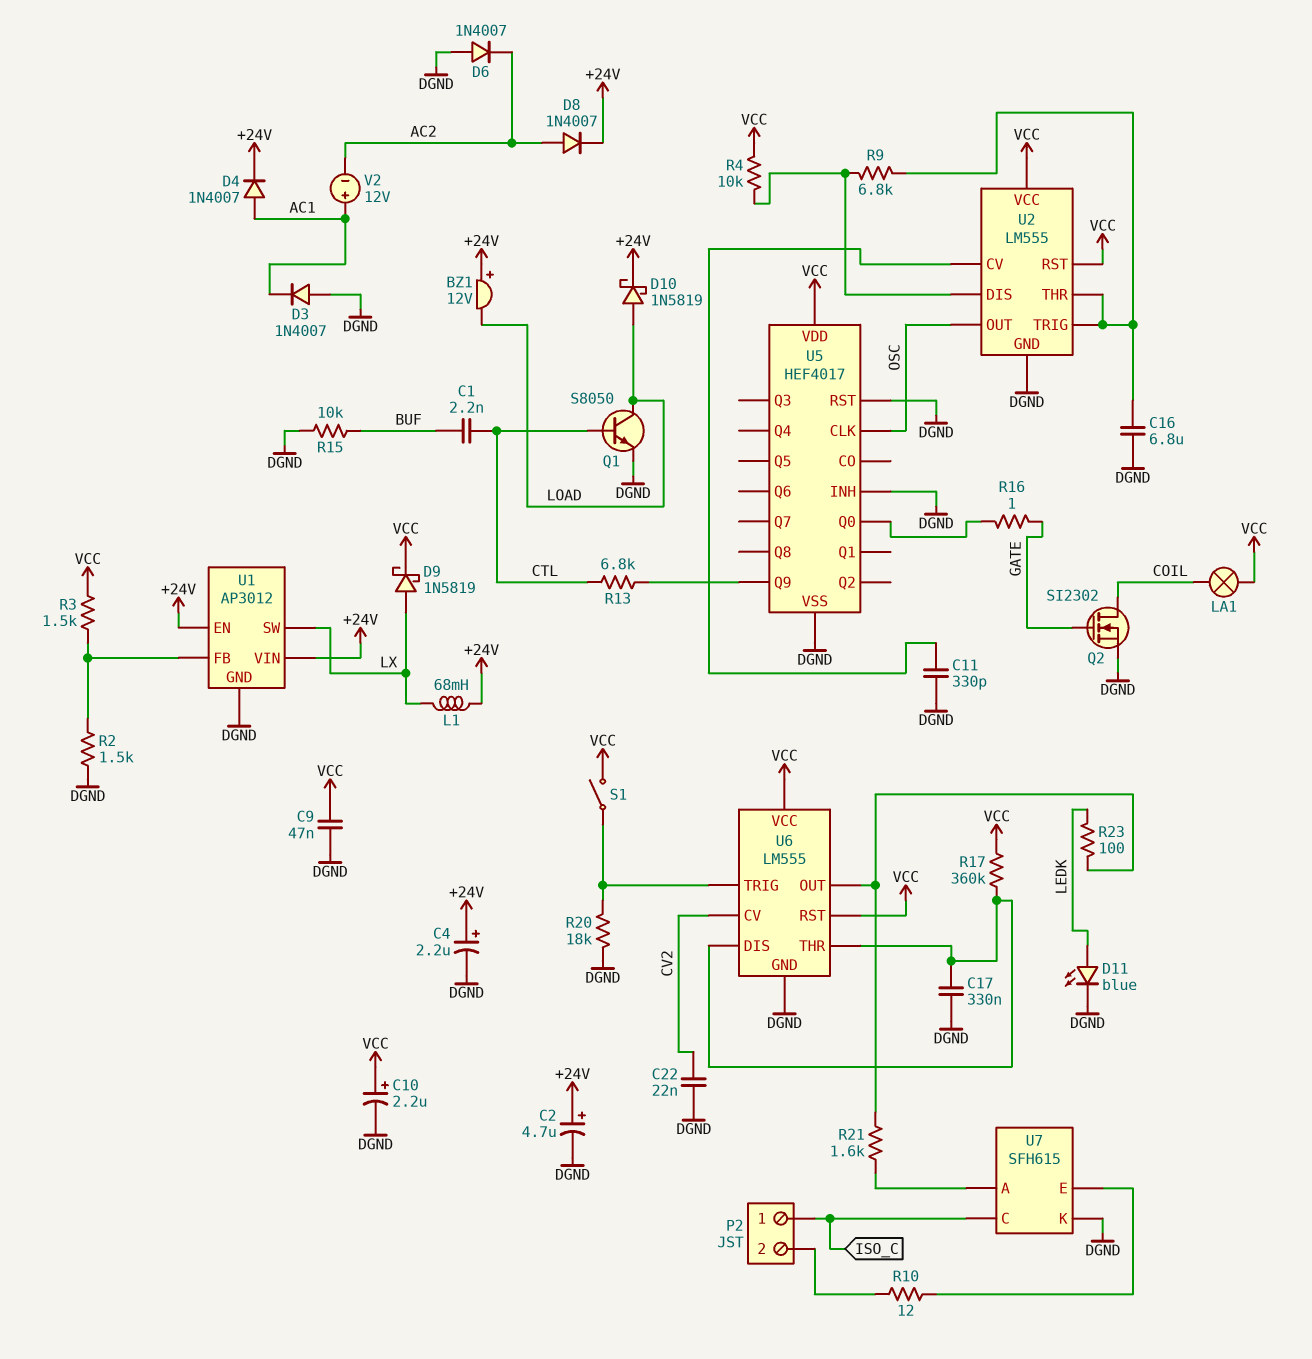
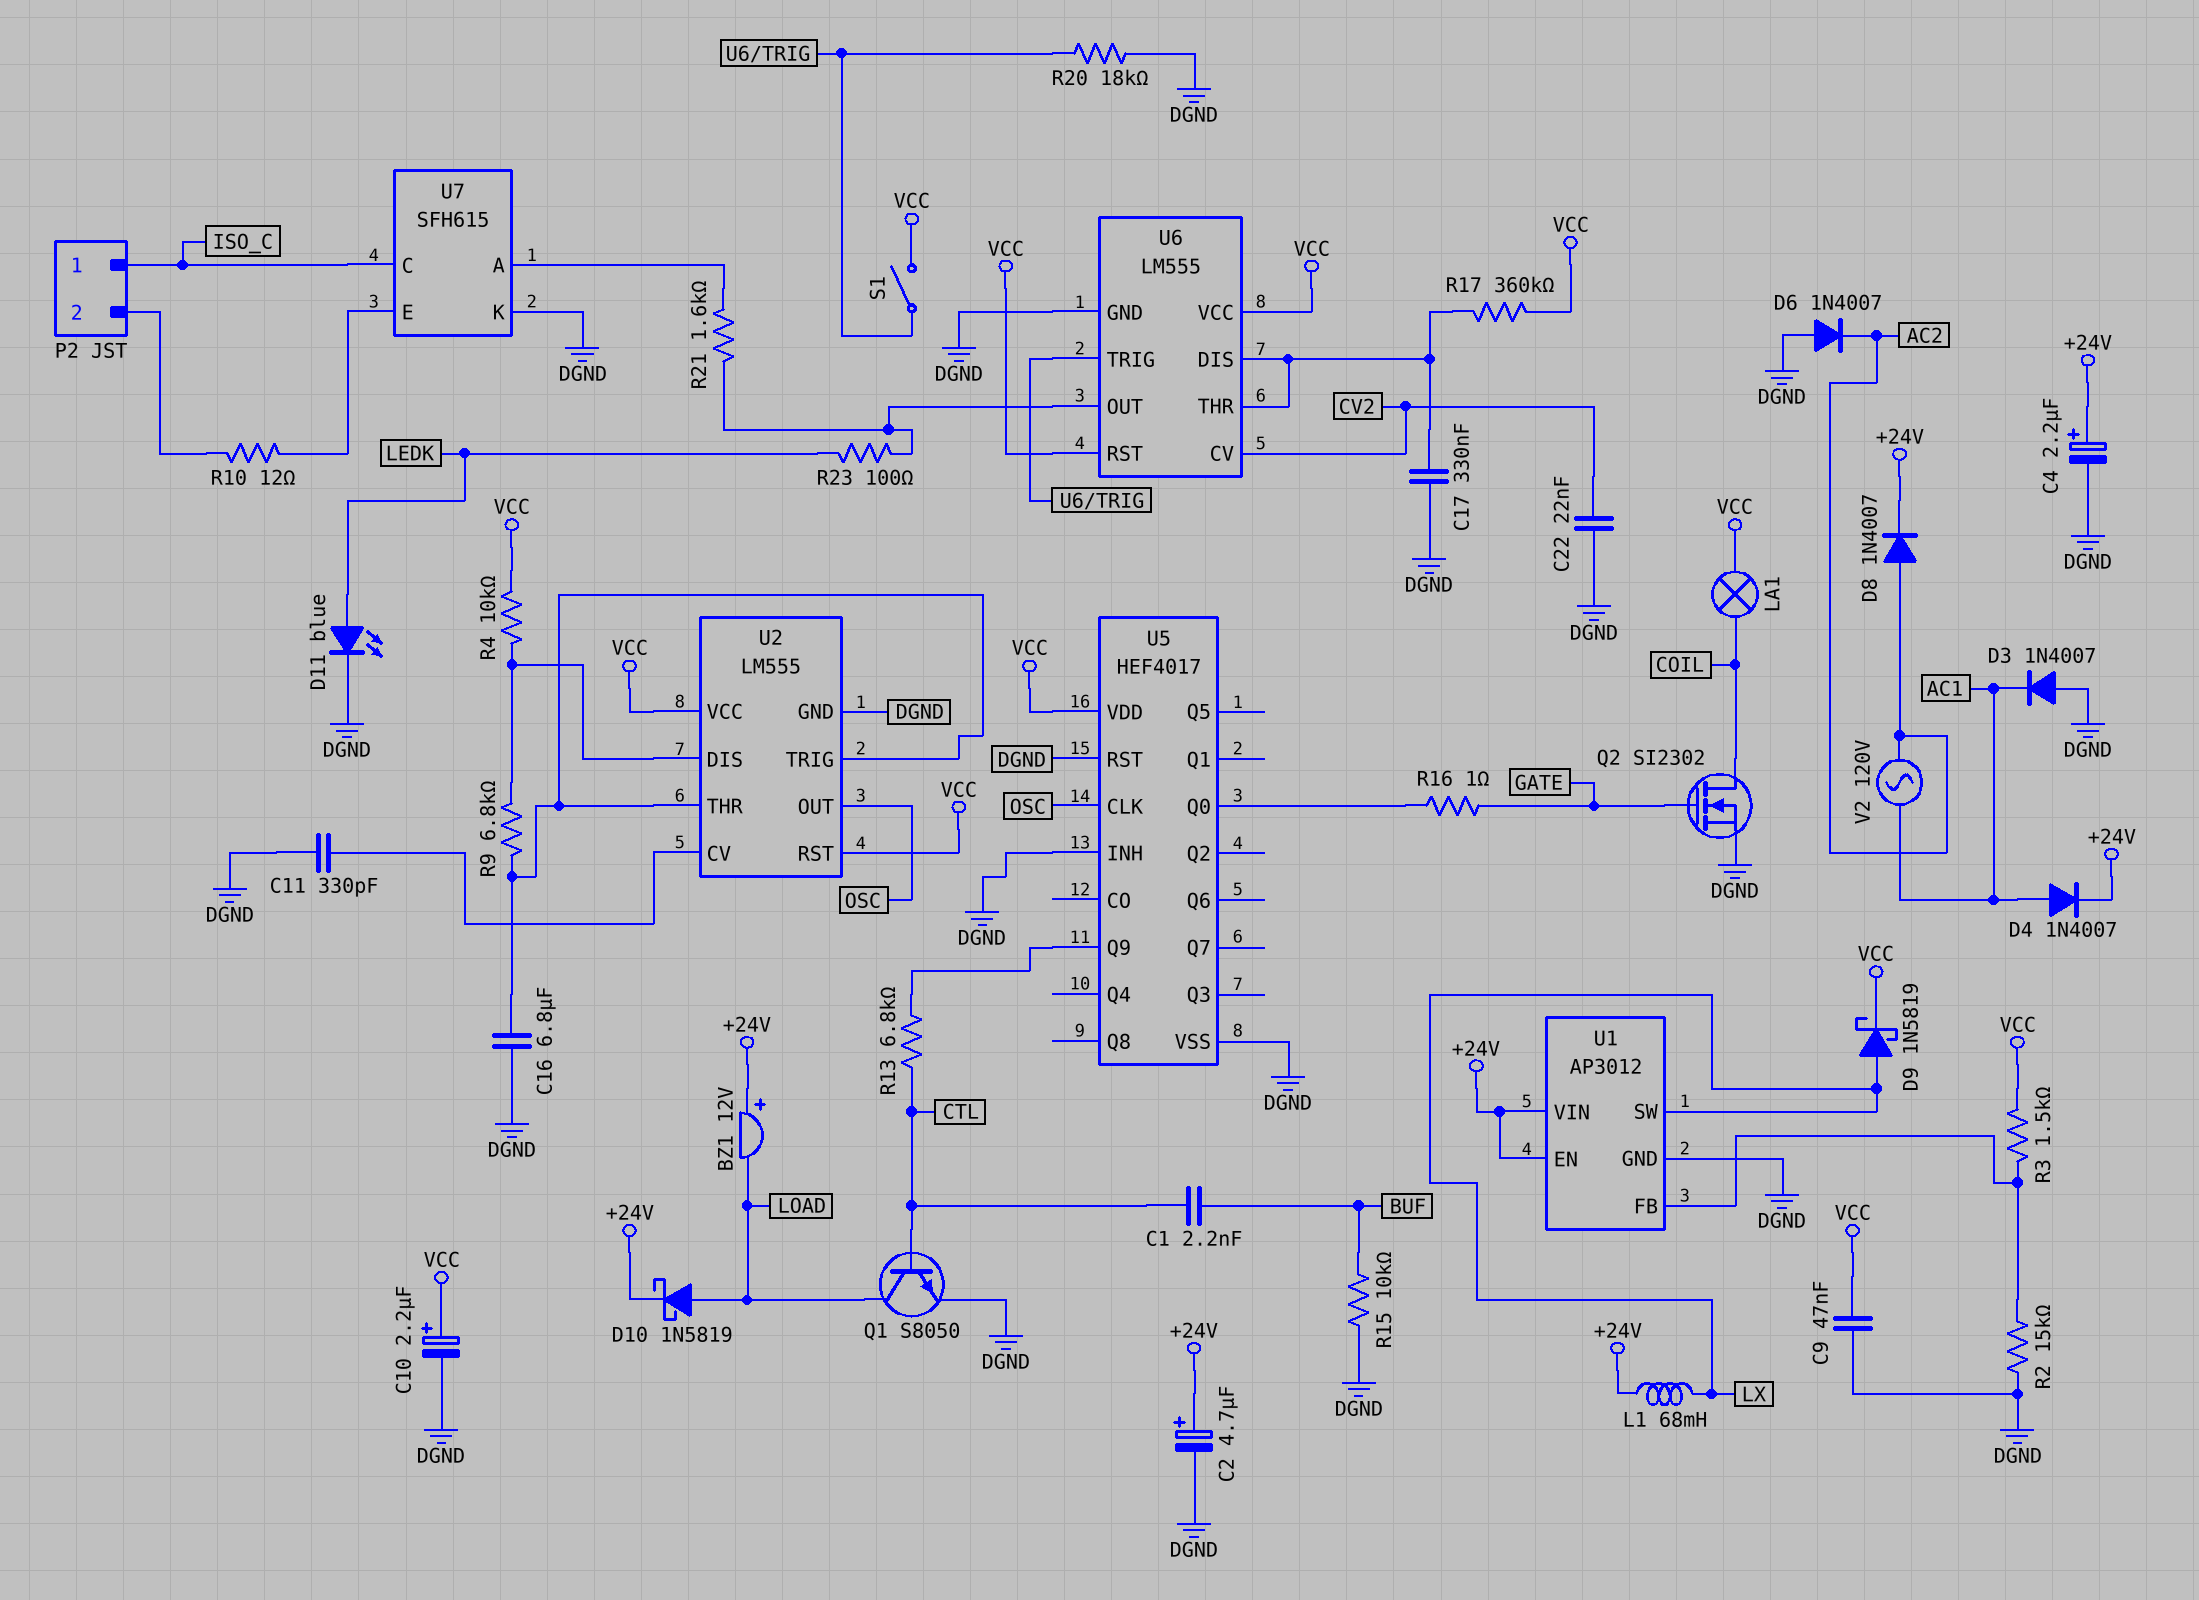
R2: 1.5k (DGND, U1/FB) -> 15k (DGND, U1/FB)
V2: 12V (plus AC1, minus AC2) -> AC 120V (AC1, AC2)

